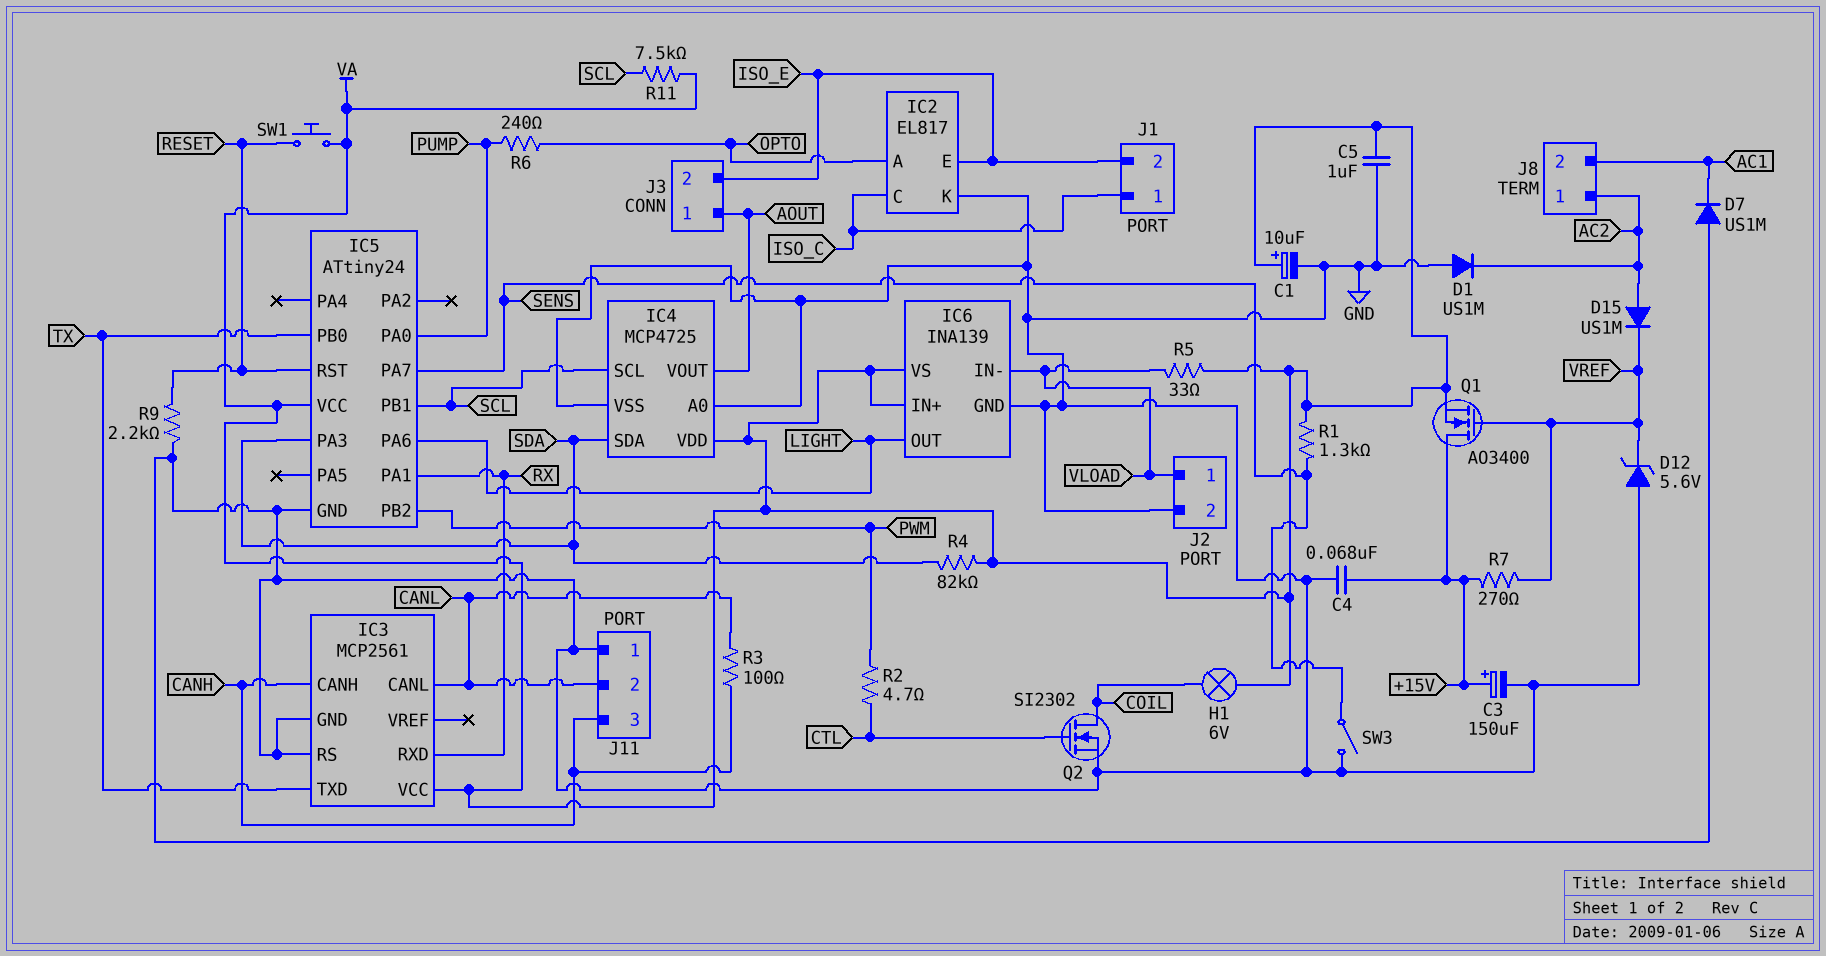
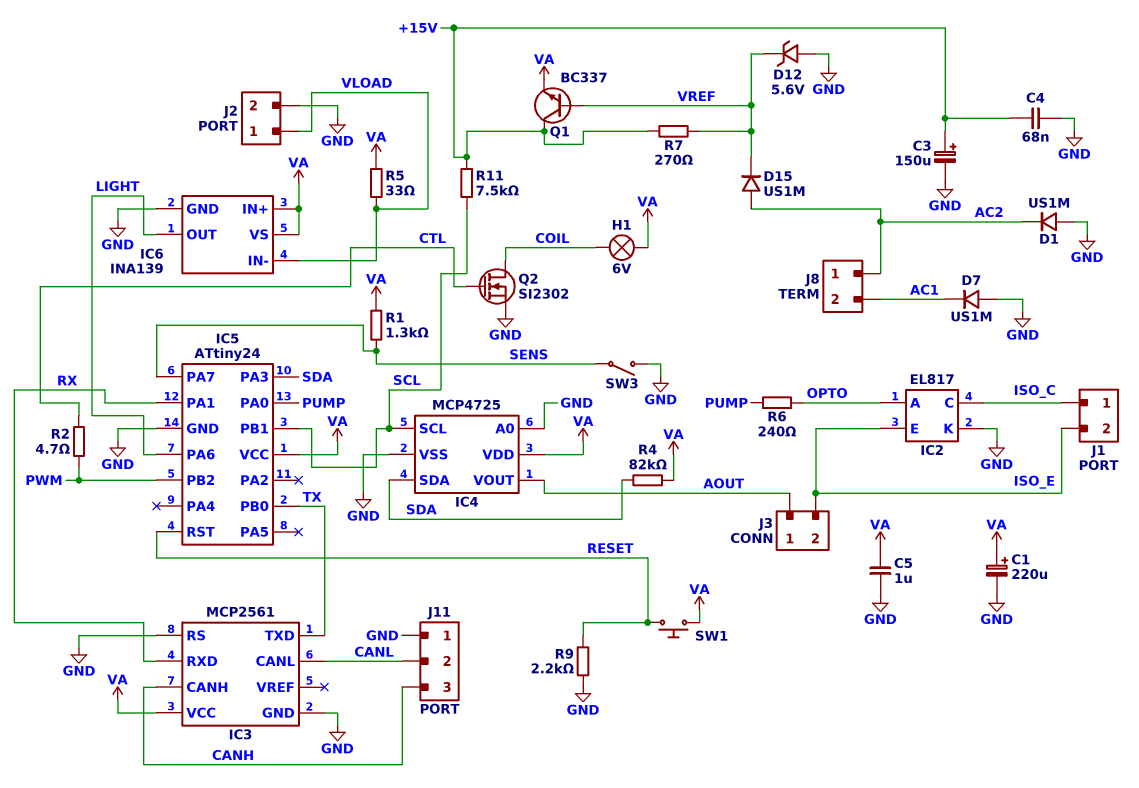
C1: 10uF (plus VA, minus GND) -> 220uF (plus VA, minus GND)
Q1: NMOS AO3400 (G VREF, D +15V, S VA) -> NPN BC337 (B VREF, C +15V, E VA)
R3: 100 (CANH, CANL) -> none
R11: 7.5k (SCL, VA) -> 7.5k (+15V, SCL)

